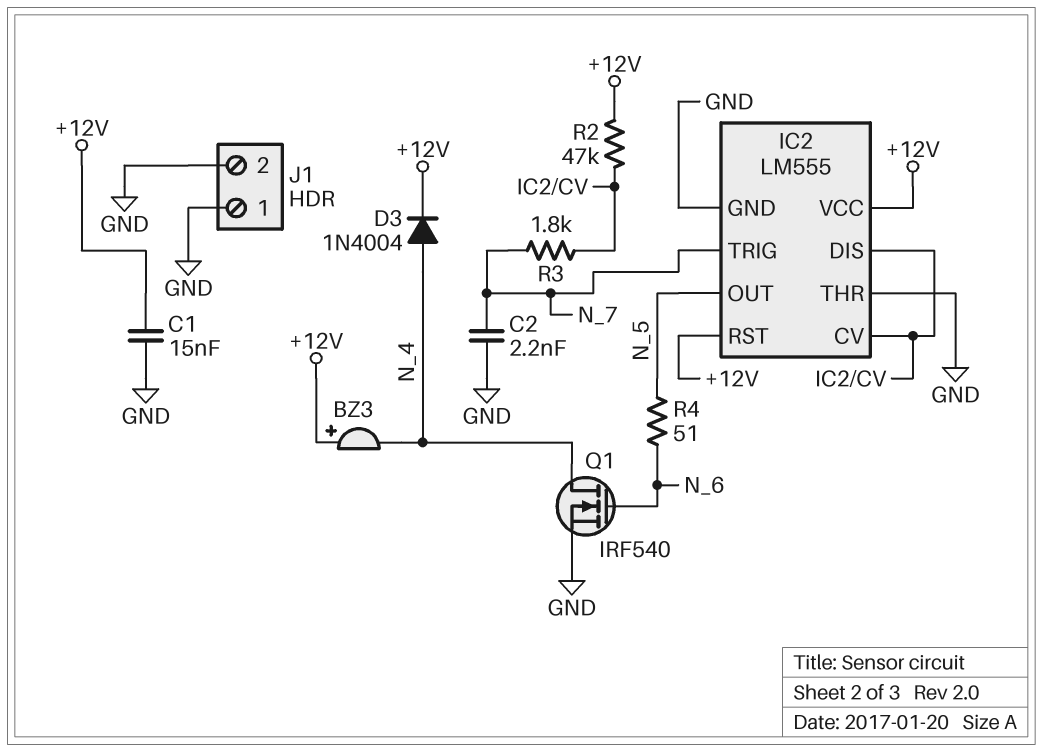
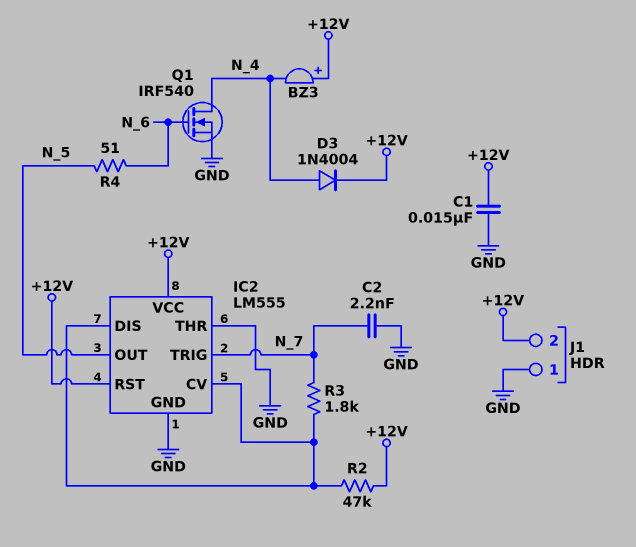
J1 pin 2: GND -> +12V

